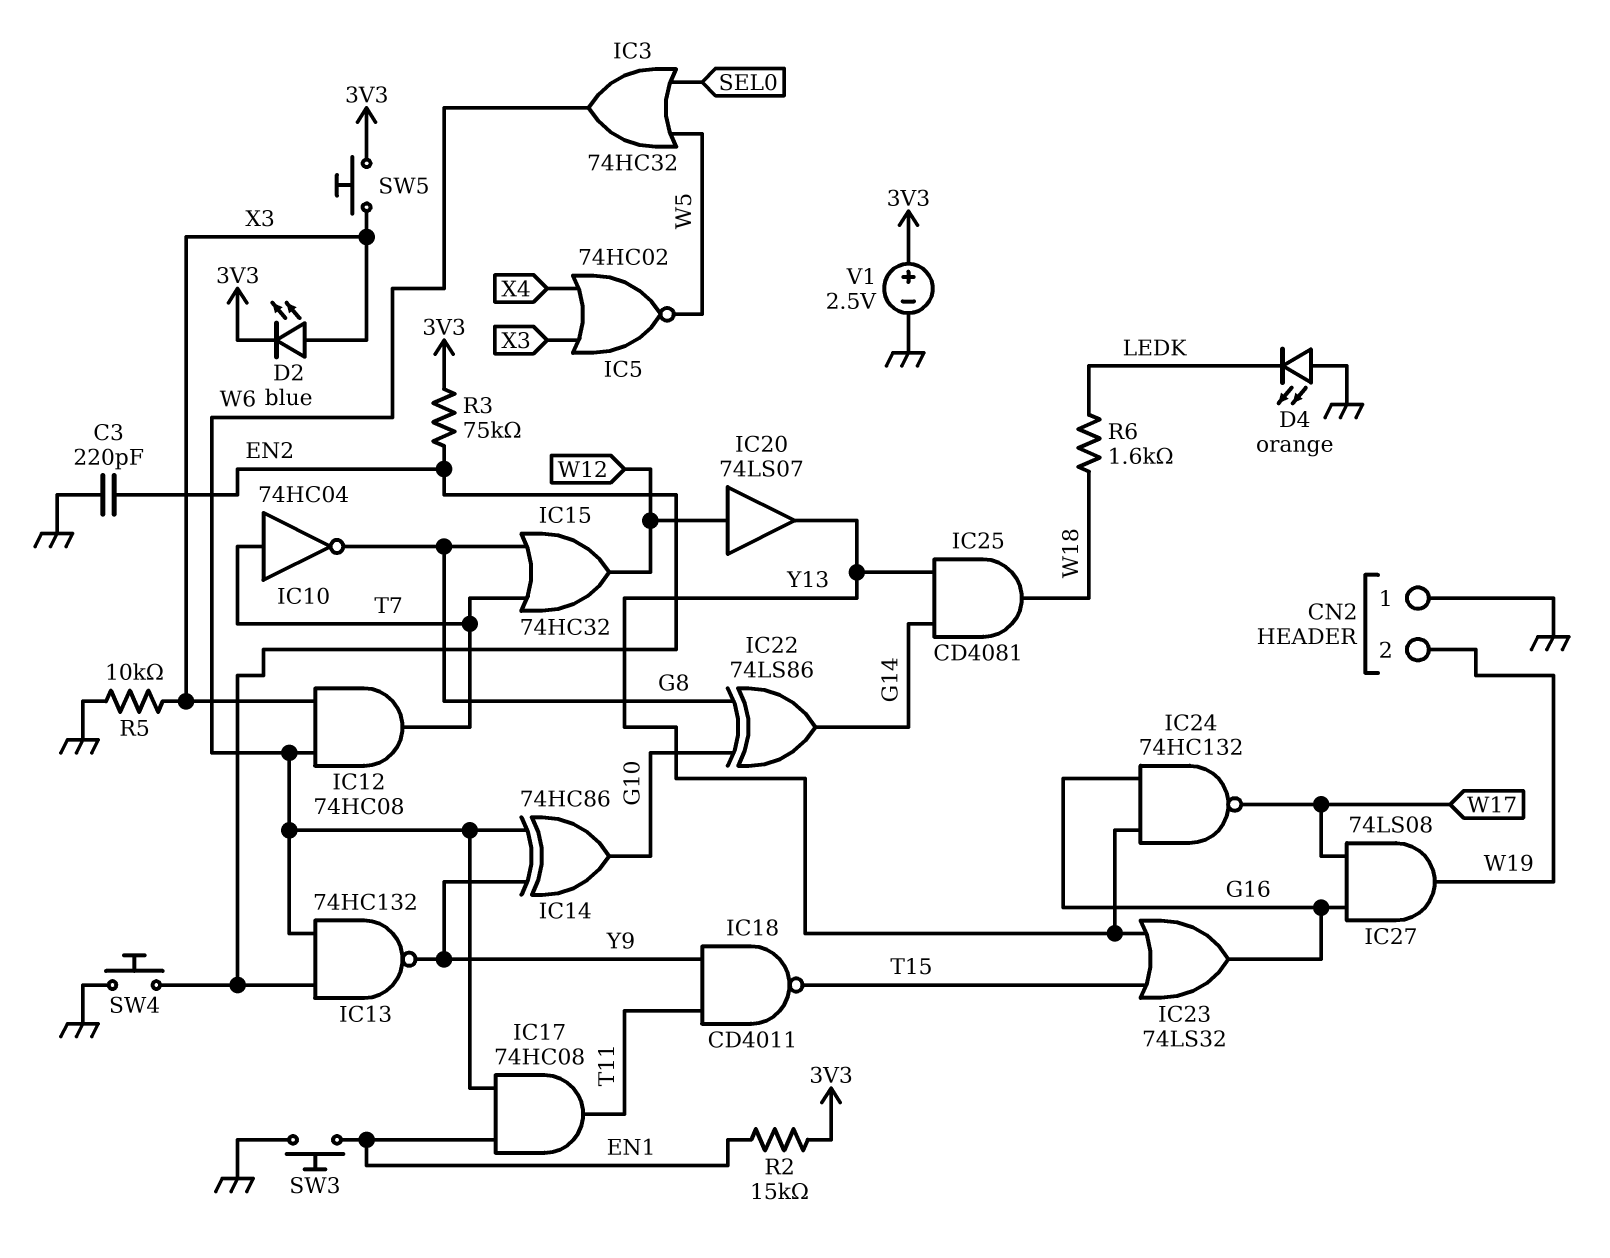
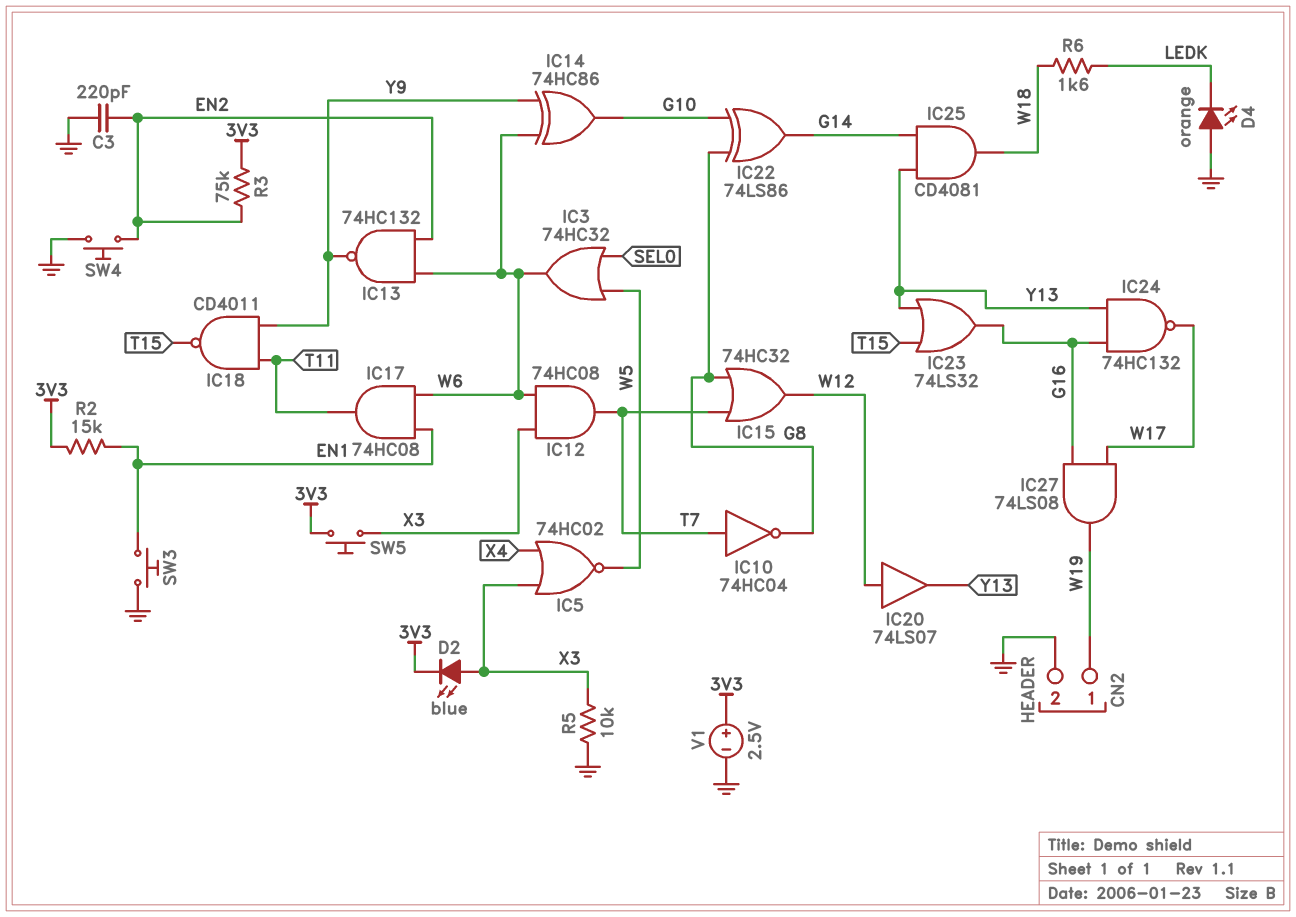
CN2 pin 1: GND -> W19
CN2 pin 2: W19 -> GND

